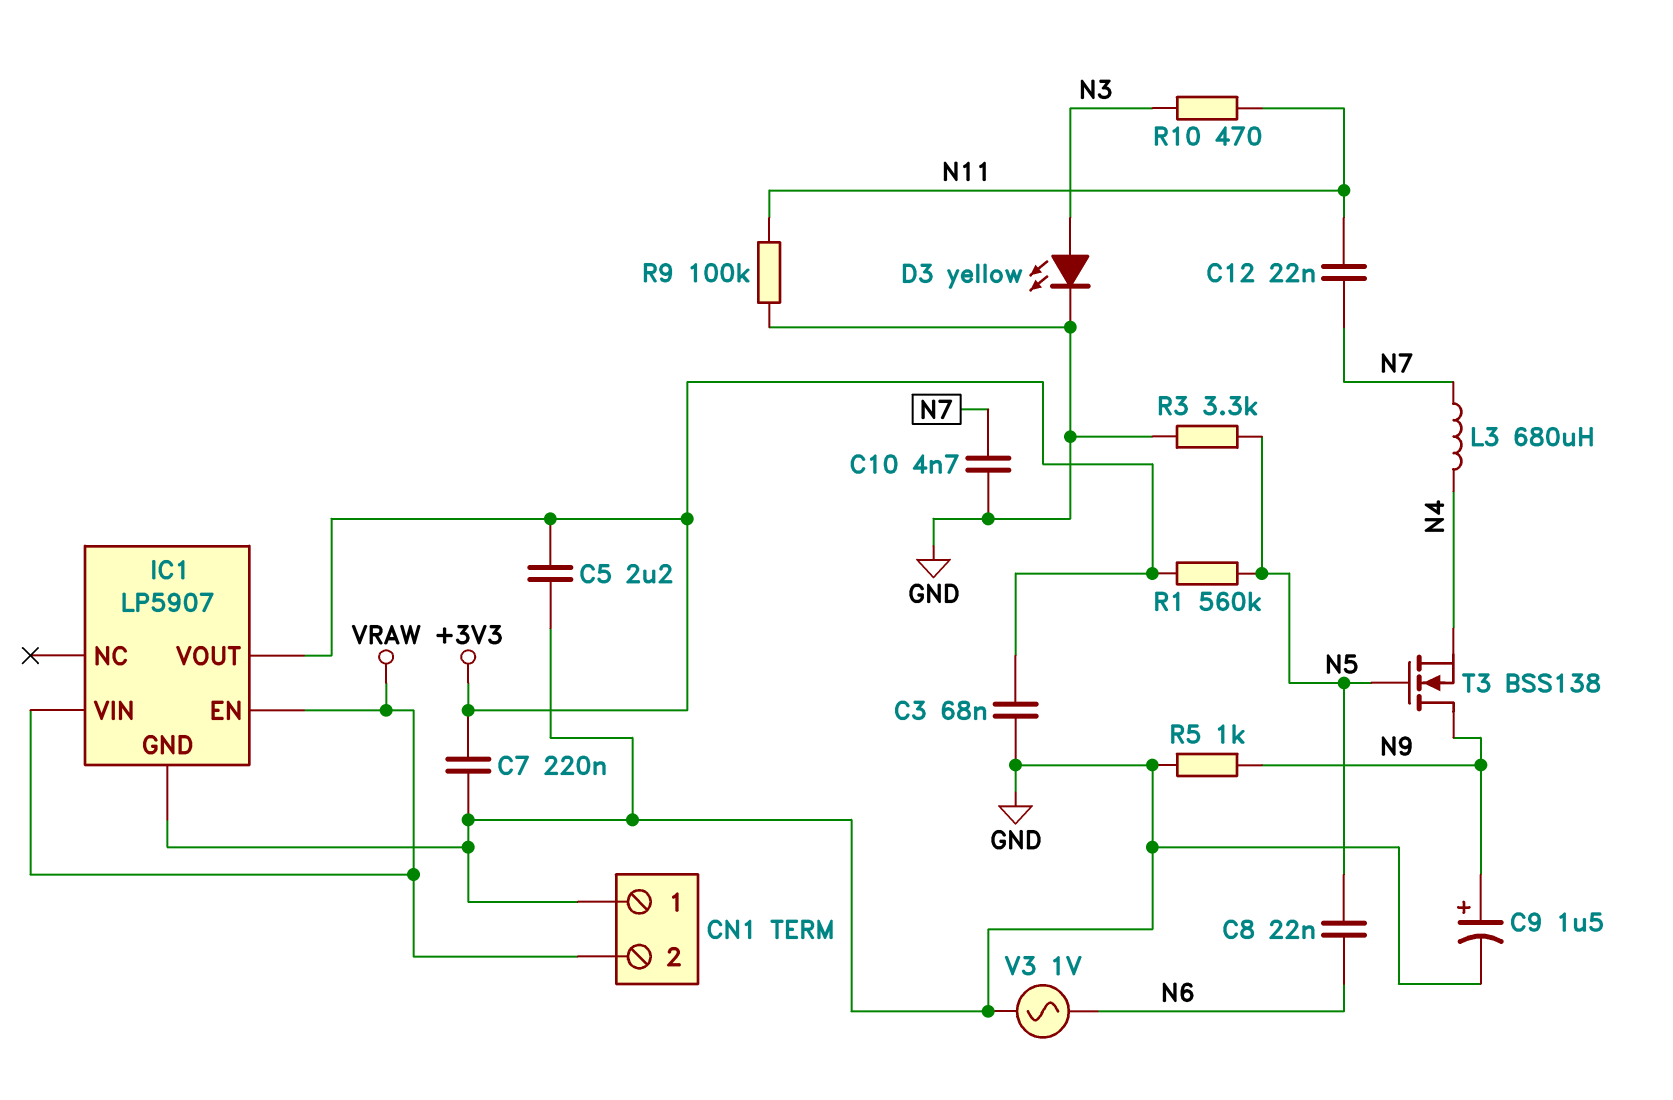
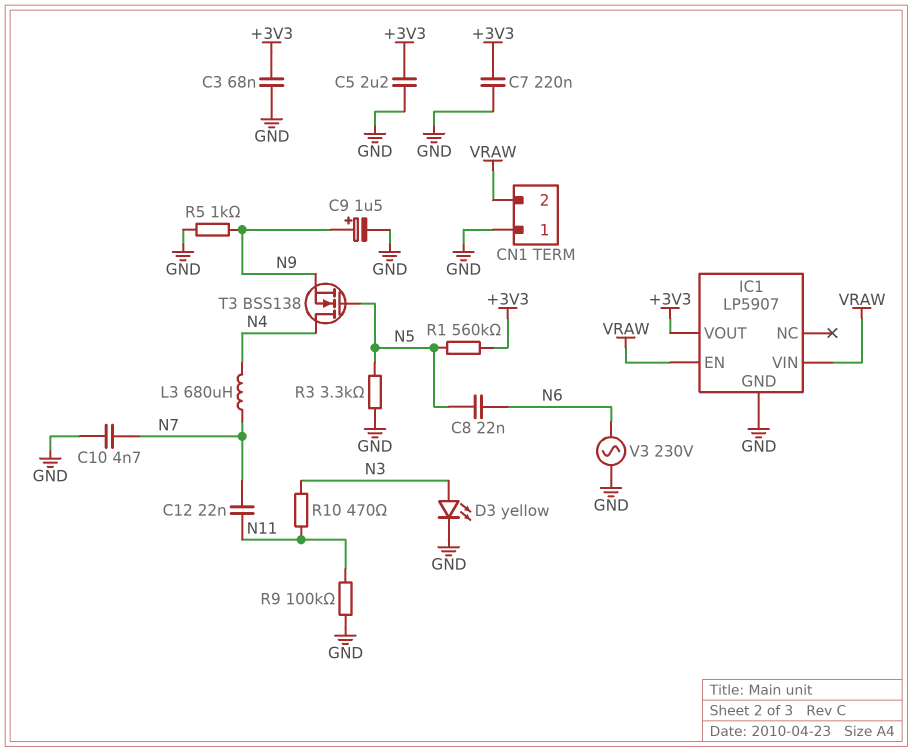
T3: NMOS BSS138 (G N5, D N9, S N4) -> NMOS BSS138 (G N5, D N4, S N9)
V3: AC 1V (GND, N6) -> AC 230V (GND, N6)

